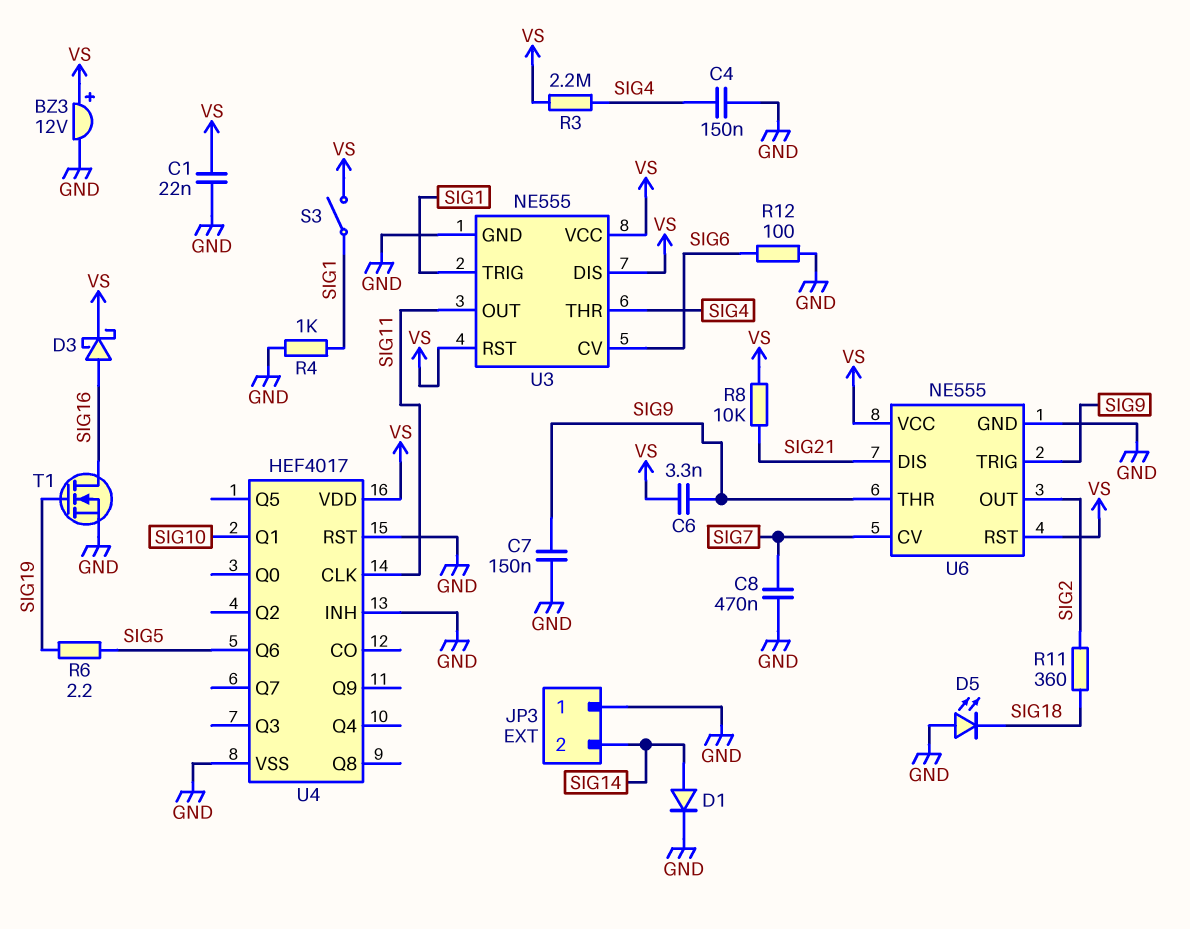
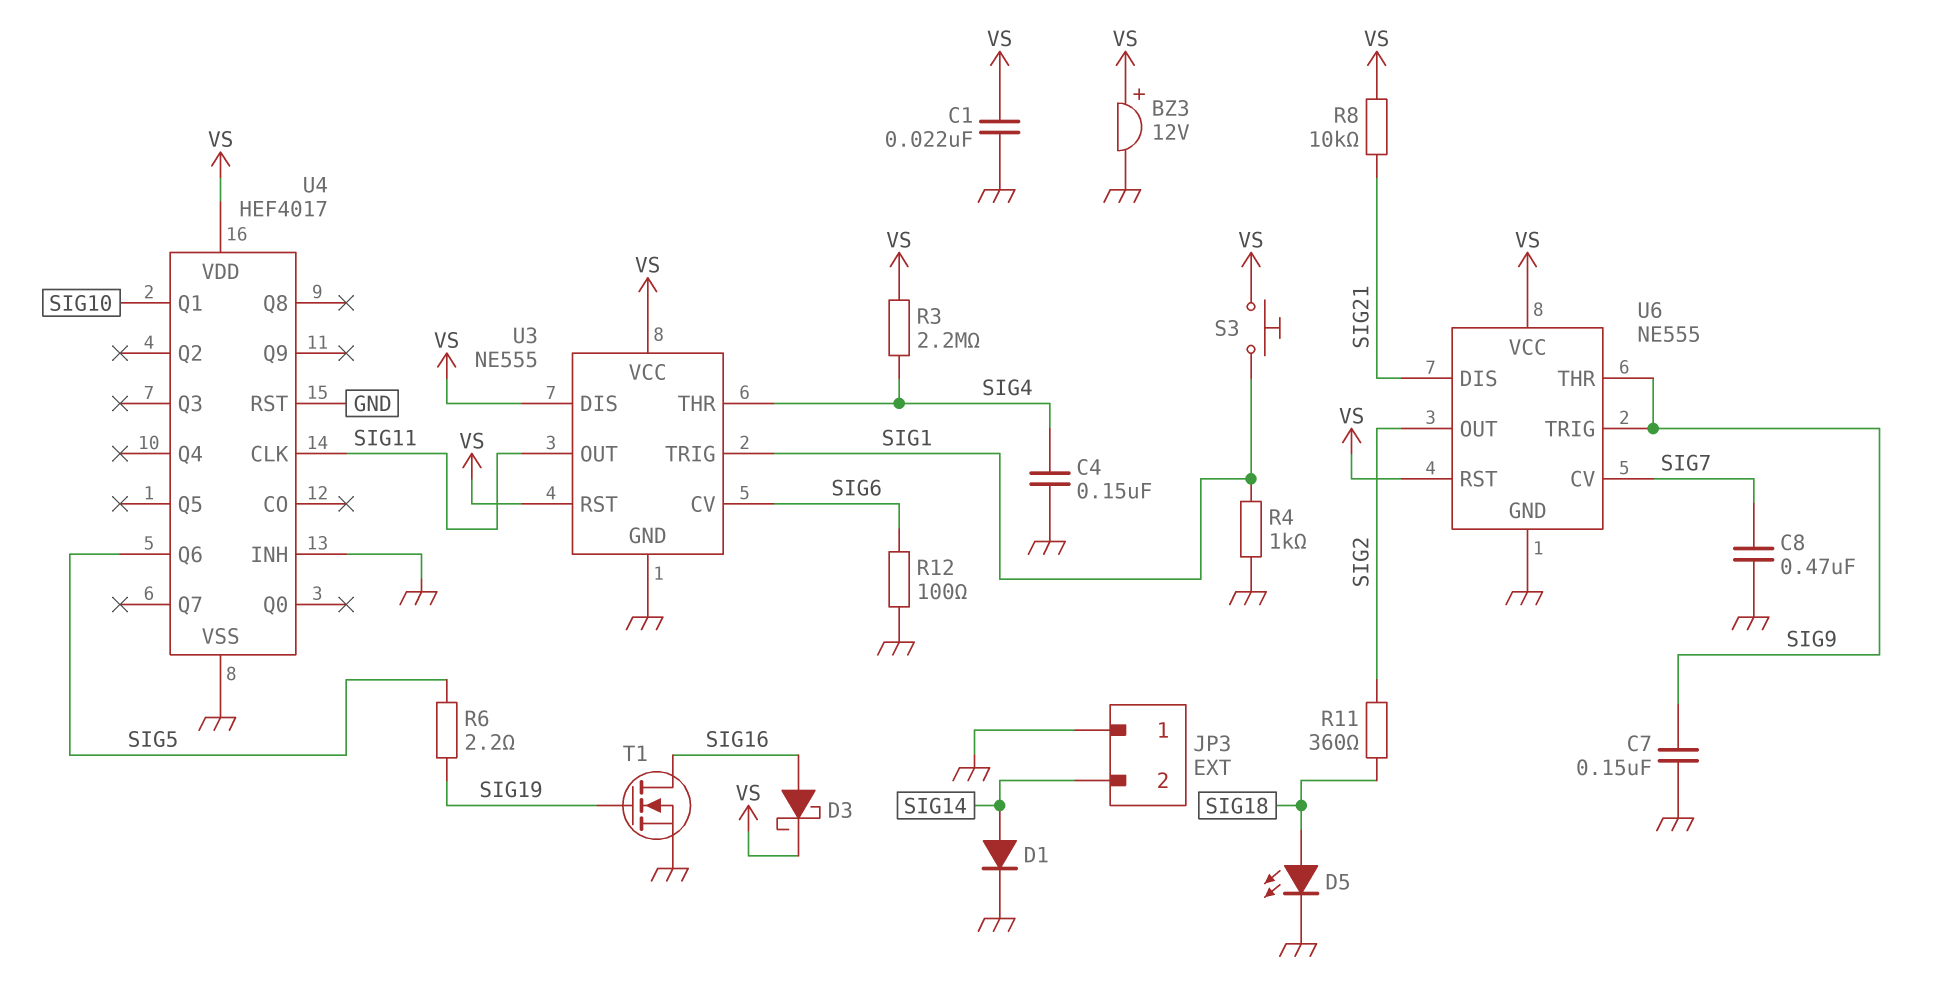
C6: 3.3nF (SIG9, VS) -> none
D5: LED (A GND, K SIG18) -> LED (A SIG18, K GND)
S3: switch (SIG1, VS) -> button (SIG1, VS)

